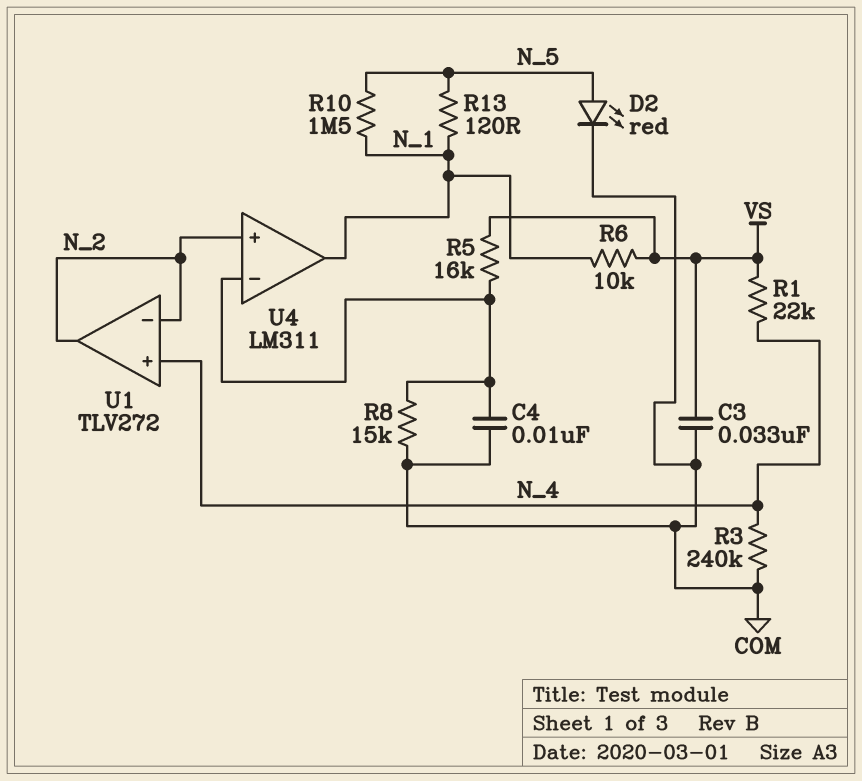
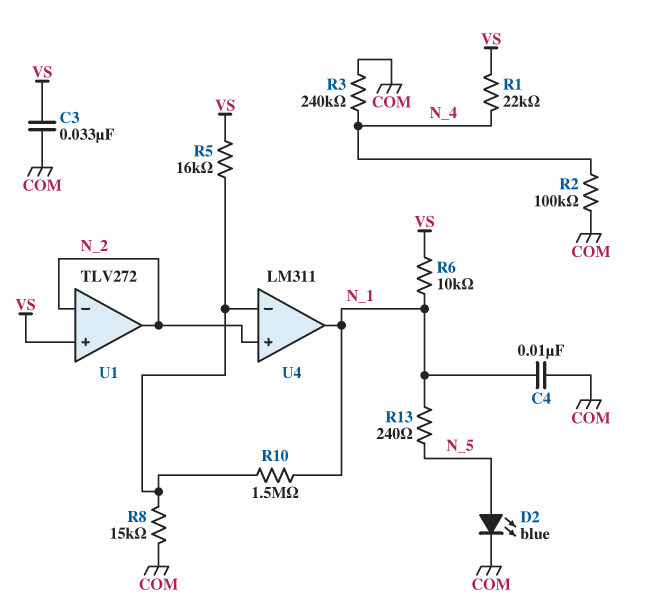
C4: 10nF (COM, U4/in-) -> 10nF (COM, N_1)
D2: LED red (A N_5, K COM) -> LED blue (A N_5, K COM)
R2: none -> 100k (COM, N_4)
R10: 1.5M (N_1, N_5) -> 1.5M (N_1, U4/in-)
R13: 120 (N_1, N_5) -> 240 (N_1, N_5)
U1 pin in+: N_4 -> VS

